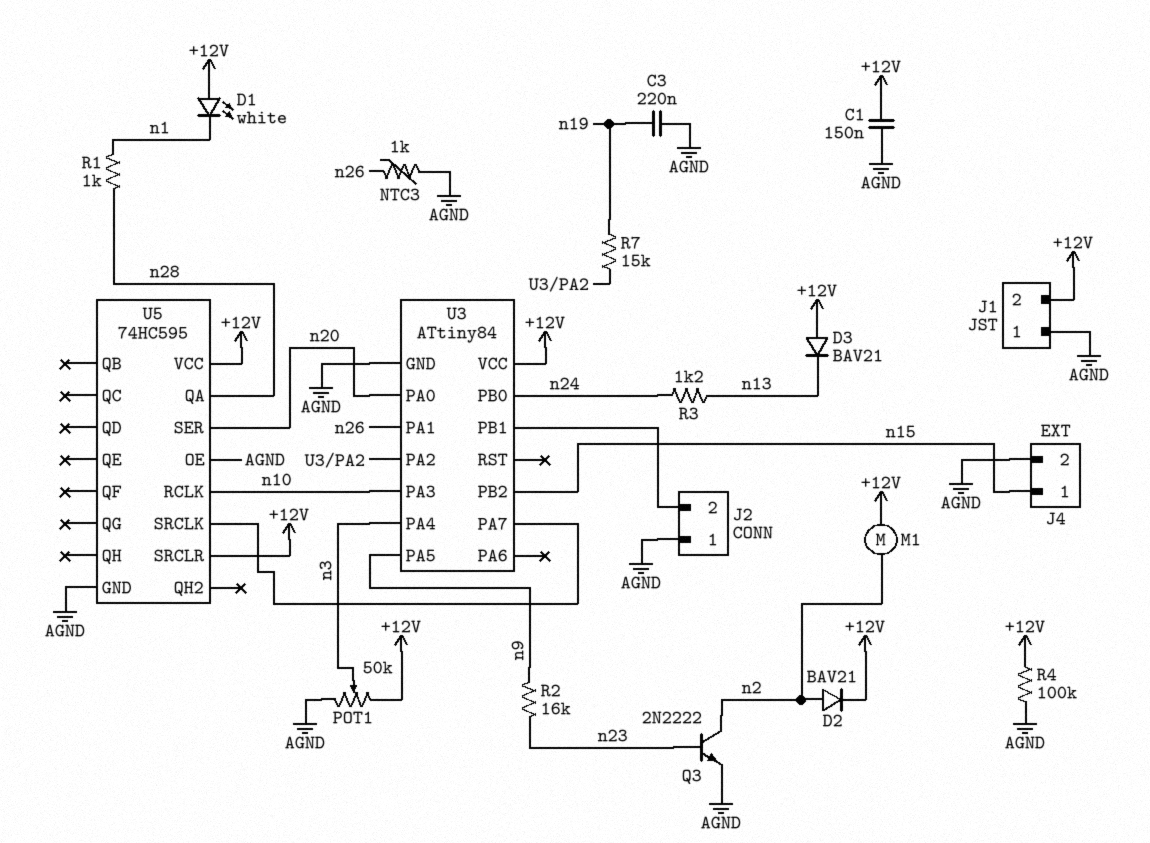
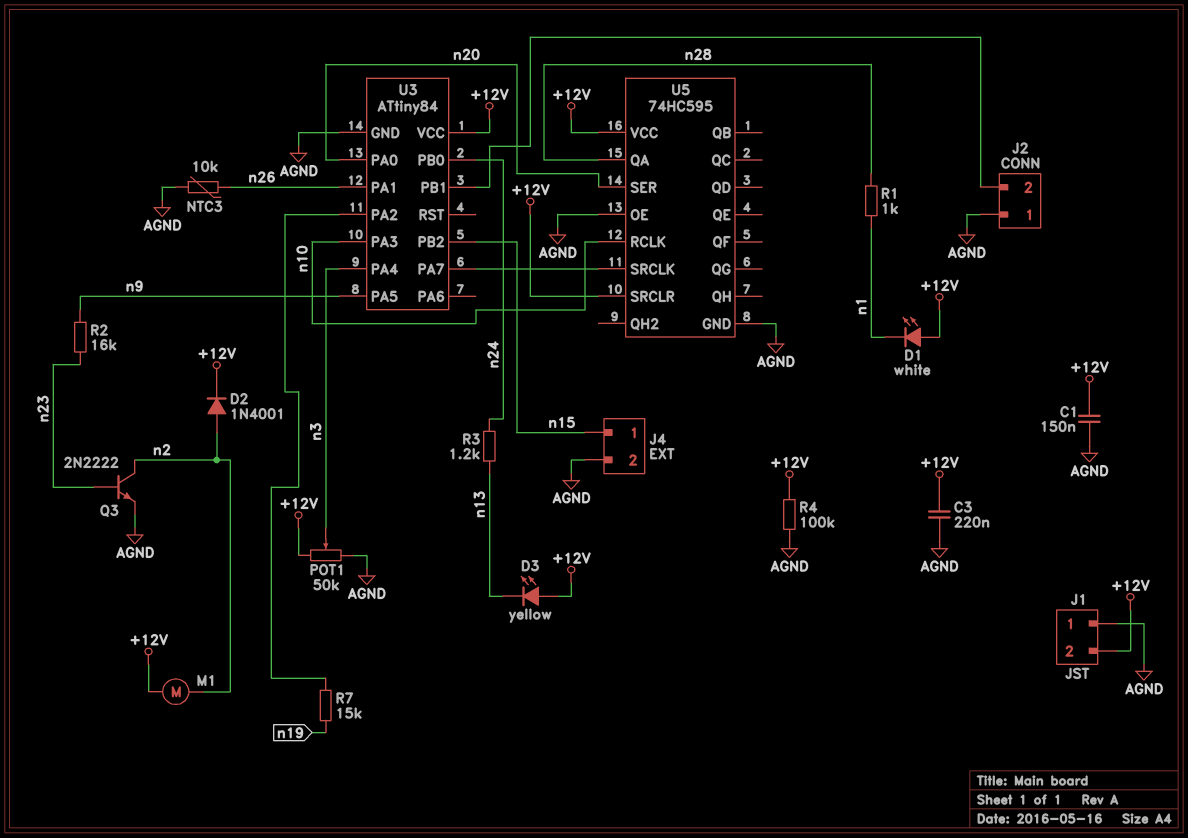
C3: 220nF (AGND, n19) -> 220nF (+12V, AGND)
D2: diode BAV21 (A n2, K +12V) -> diode 1N4001 (A n2, K +12V)
D3: diode BAV21 (A +12V, K n13) -> LED yellow (A +12V, K n13)
NTC3: 1k (AGND, n26) -> 10k (AGND, n26)

